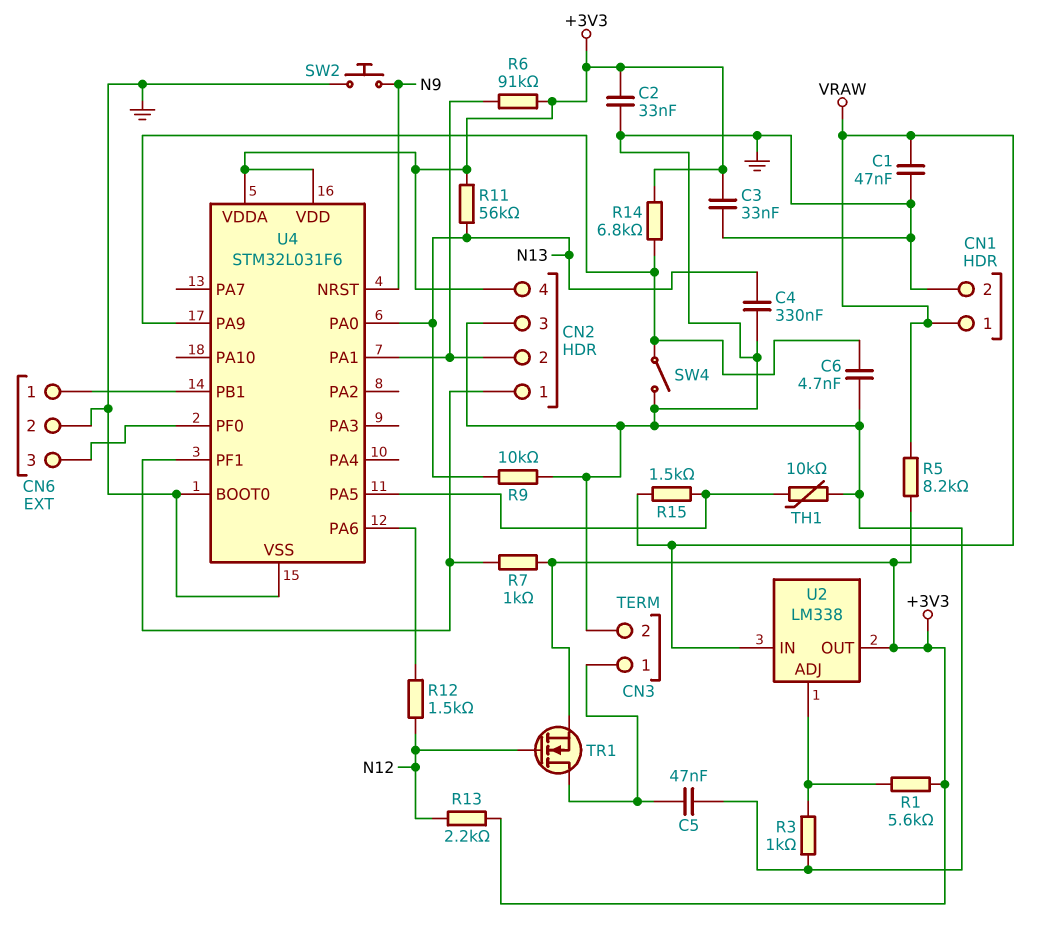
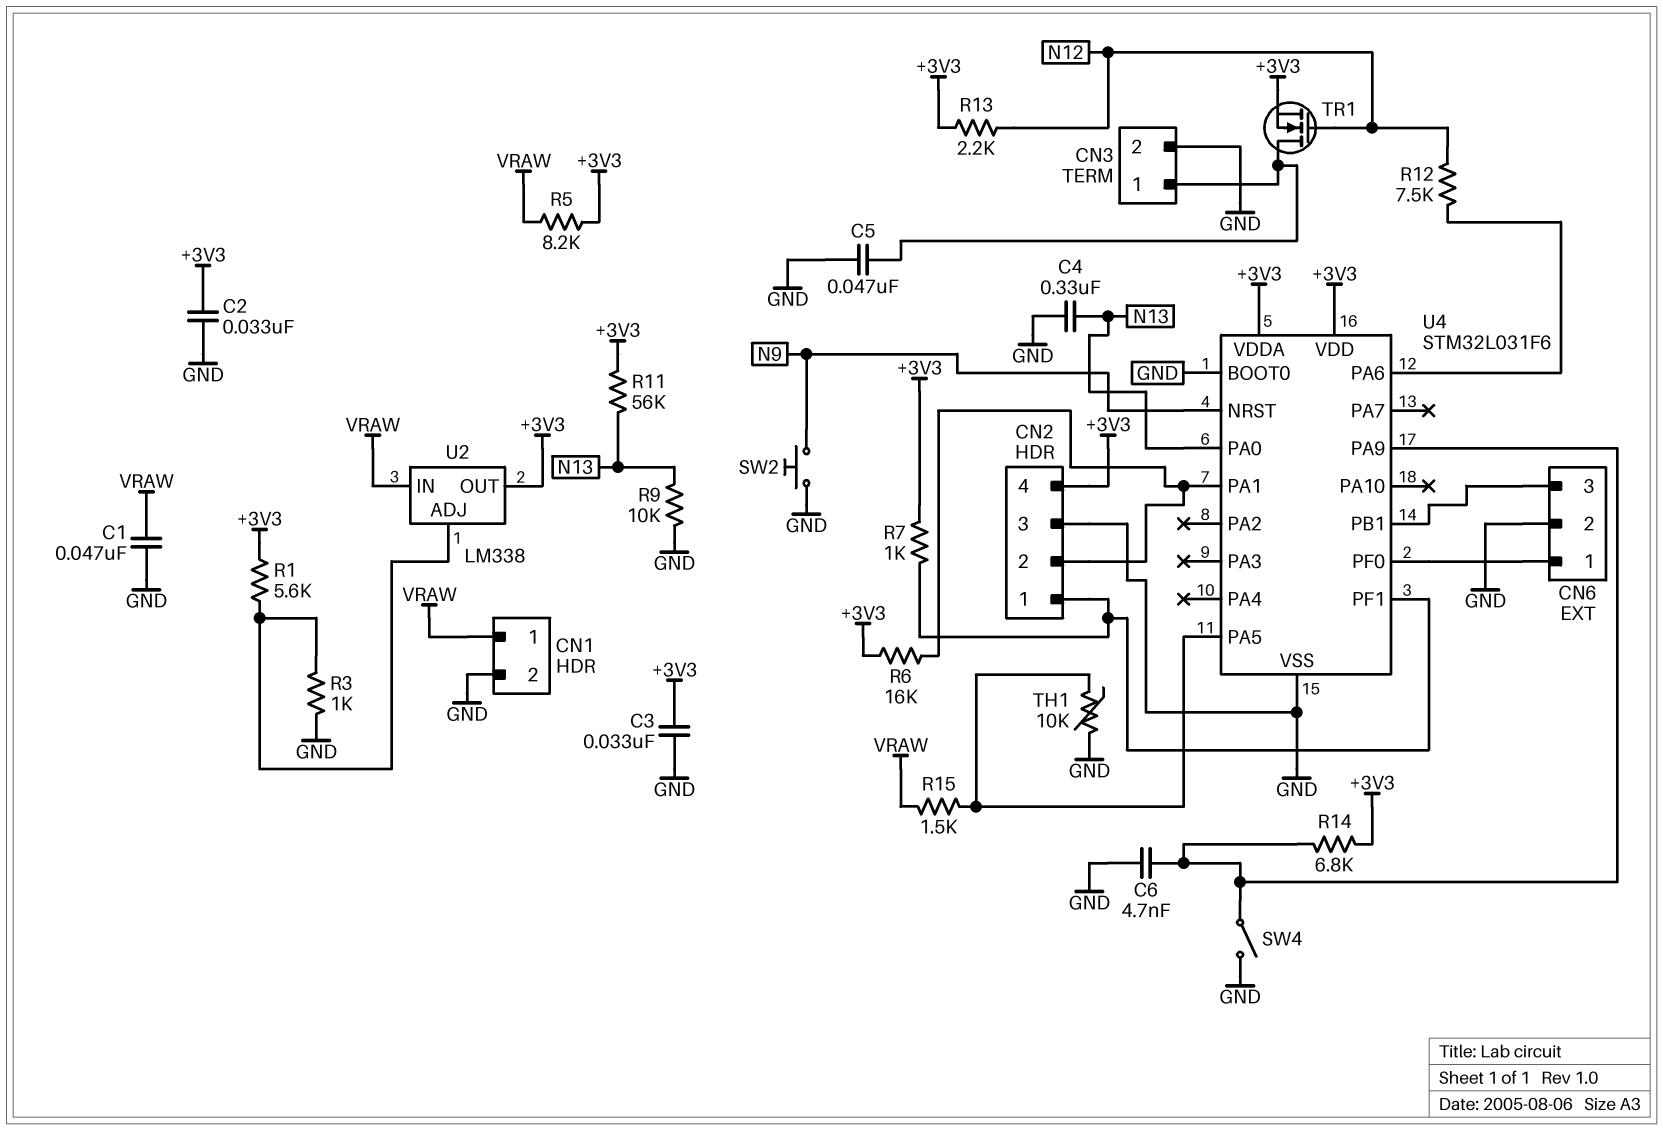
R6: 91k (+3V3, CN2/2) -> 16k (+3V3, CN2/2)
R12: 1.5k (N12, U4/PA6) -> 7.5k (N12, U4/PA6)
U4 pin PB1: CN6/1 -> CN6/3
U4 pin PF0: CN6/3 -> CN6/1

